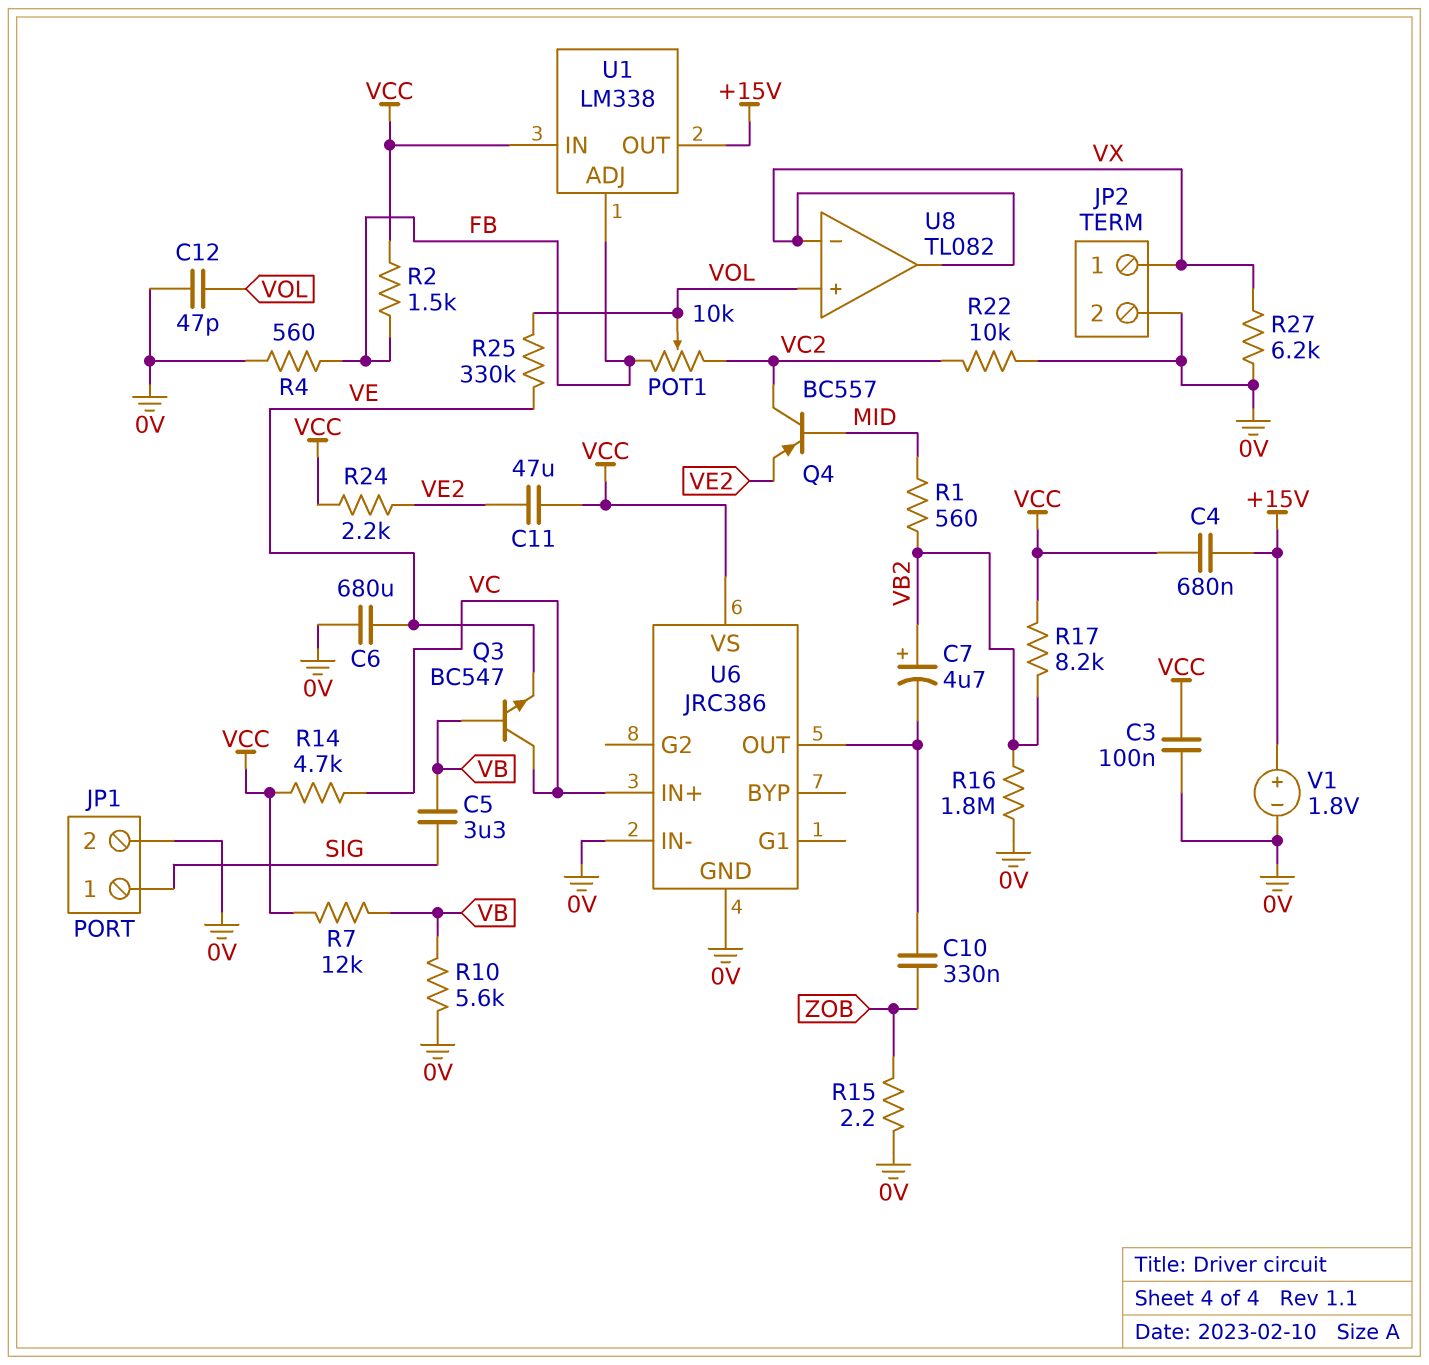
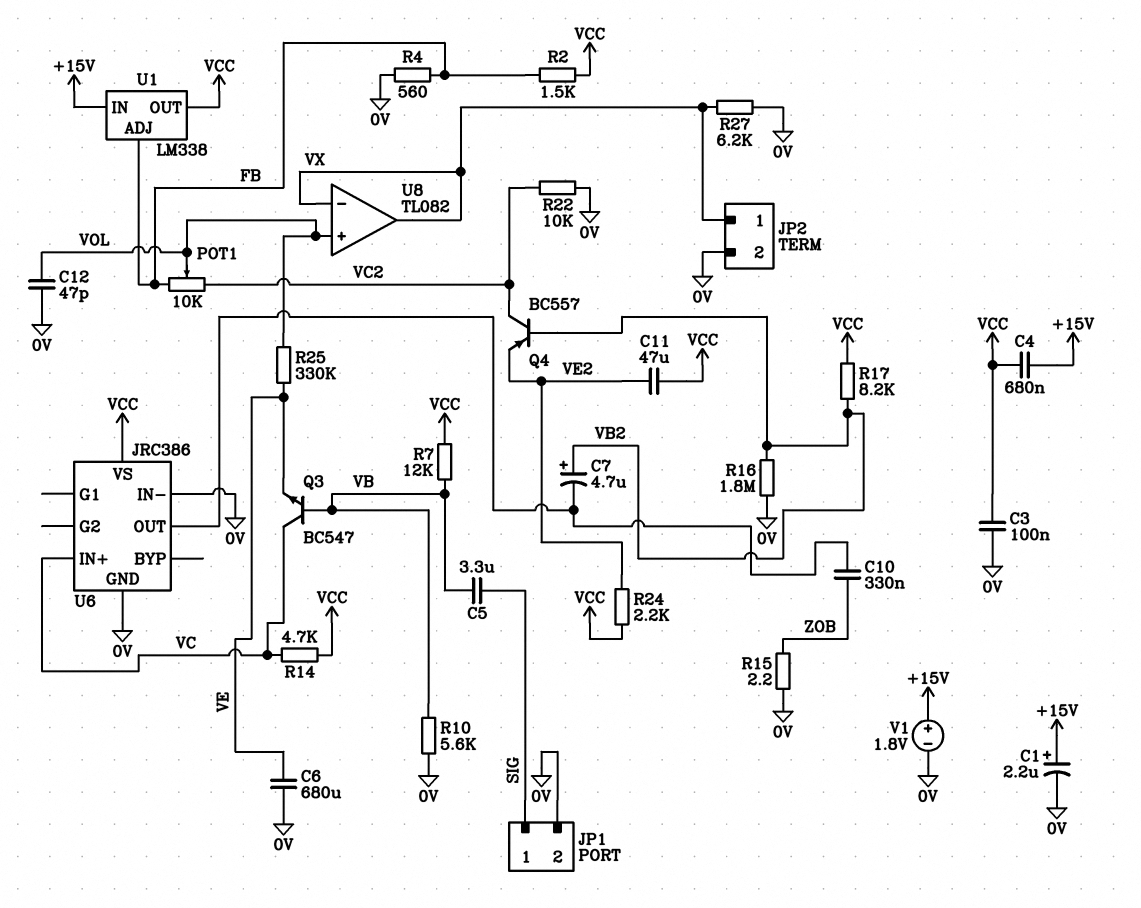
C1: none -> 2.2uF (plus +15V, minus 0V)
Q4: PNP BC557 (B MID, C VC2, E VE2) -> PNP BC557 (B VB2, C VC2, E VE2)
R1: 560 (MID, VB2) -> none
U1 pin IN: VCC -> +15V
U1 pin OUT: +15V -> VCC

